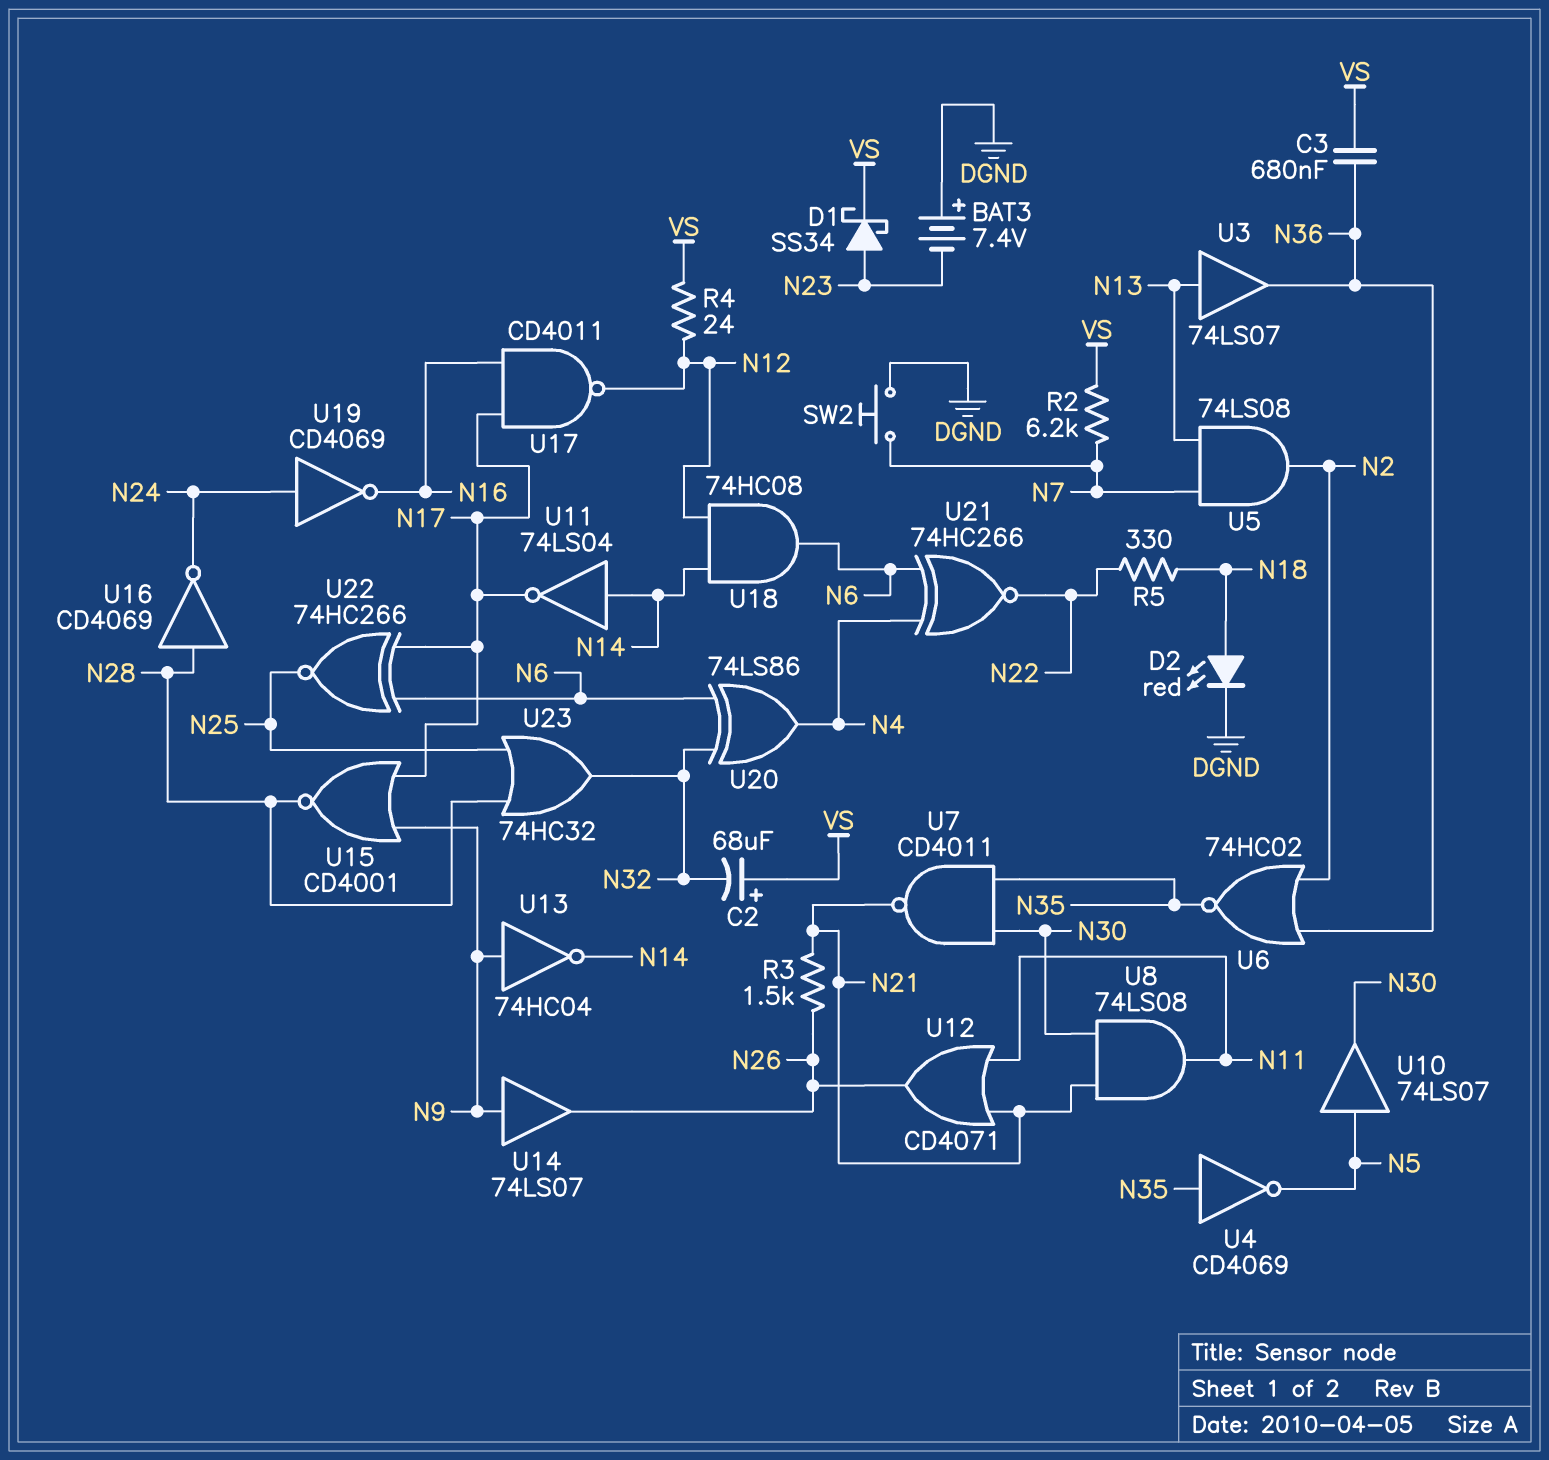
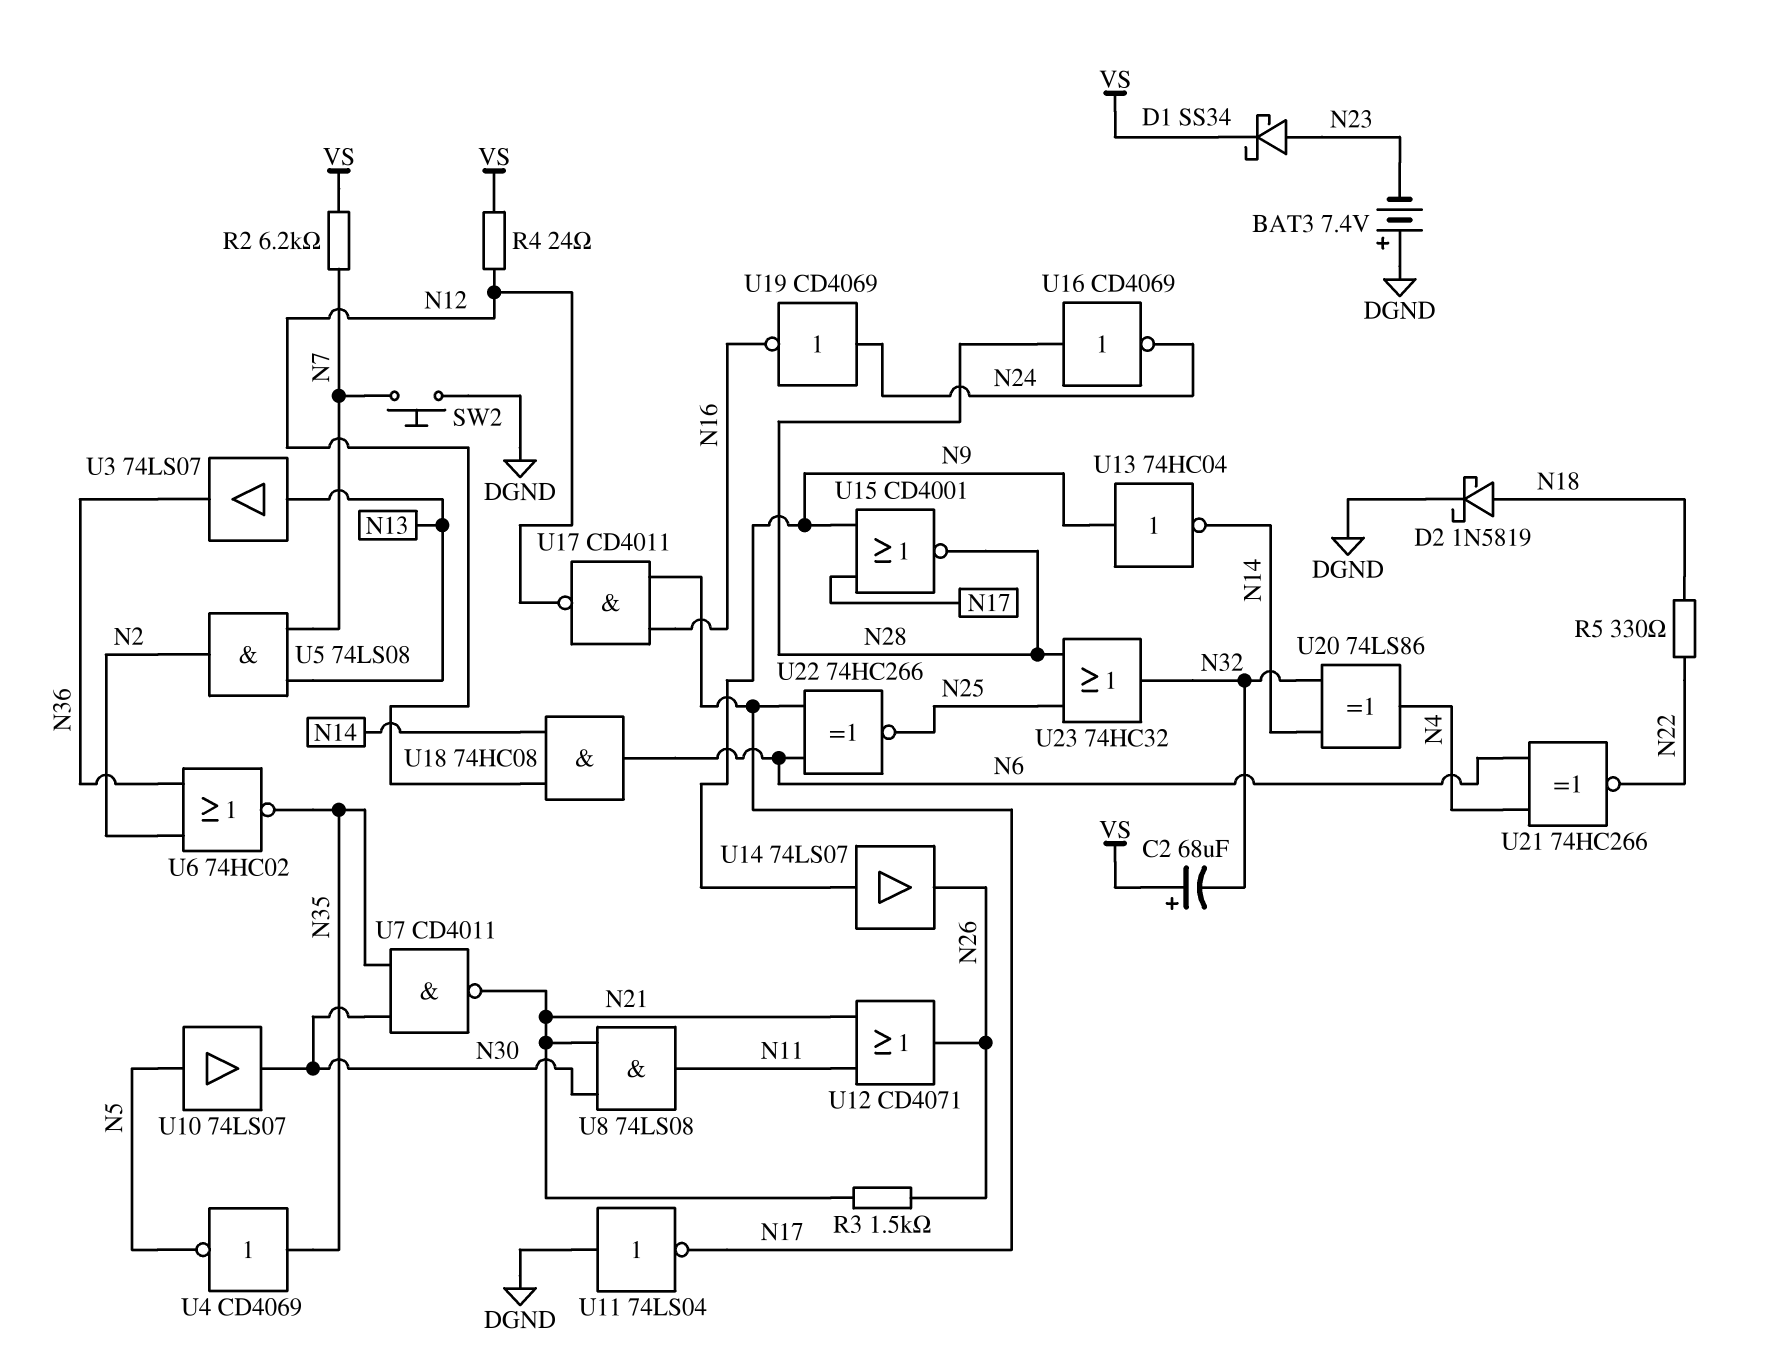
C3: 680nF (N36, VS) -> none
D2: LED red (A N18, K DGND) -> schottky 1N5819 (A N18, K DGND)
U11: NOT 74LS04 (in N14, out N17) -> NOT 74LS04 (in DGND, out N17)
U20: XOR 74LS86 (in N6, in N32, out N4) -> XOR 74LS86 (in N14, in N32, out N4)

